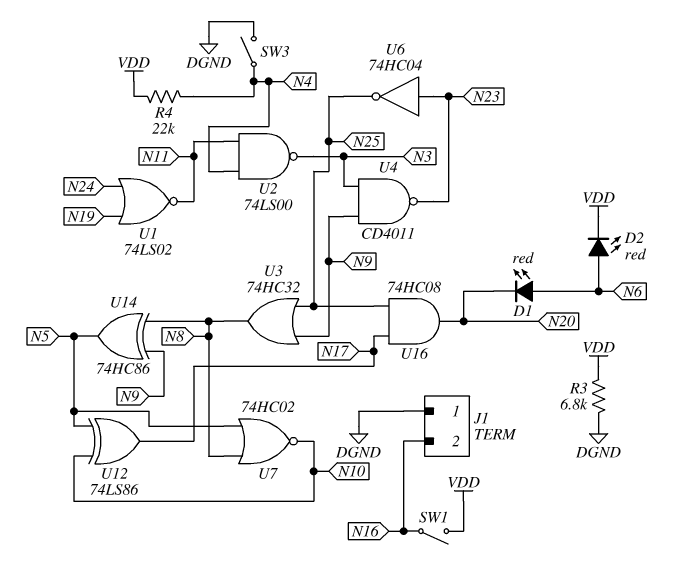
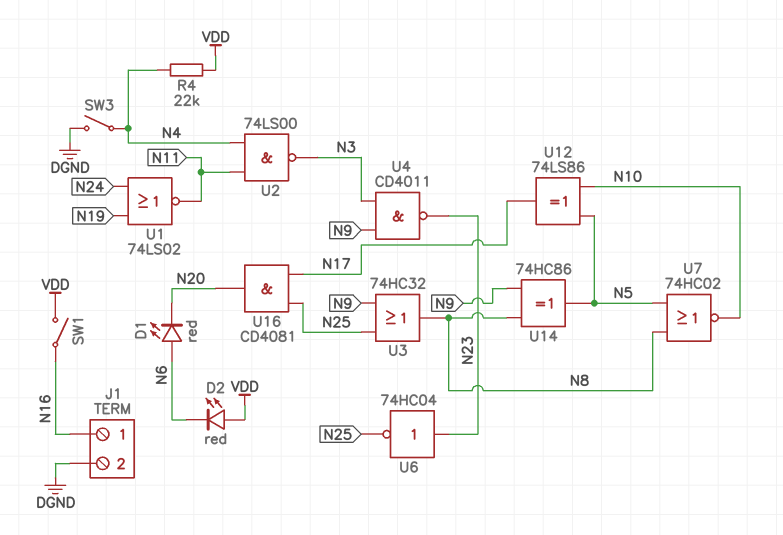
D2: LED red (A N6, K VDD) -> LED red (A VDD, K N6)
J1 pin 1: DGND -> N16
J1 pin 2: N16 -> DGND
R3: 6.8k (DGND, VDD) -> none
U16: AND 74HC08 (in N17, in N25, out N20) -> AND CD4081 (in N17, in N25, out N20)

